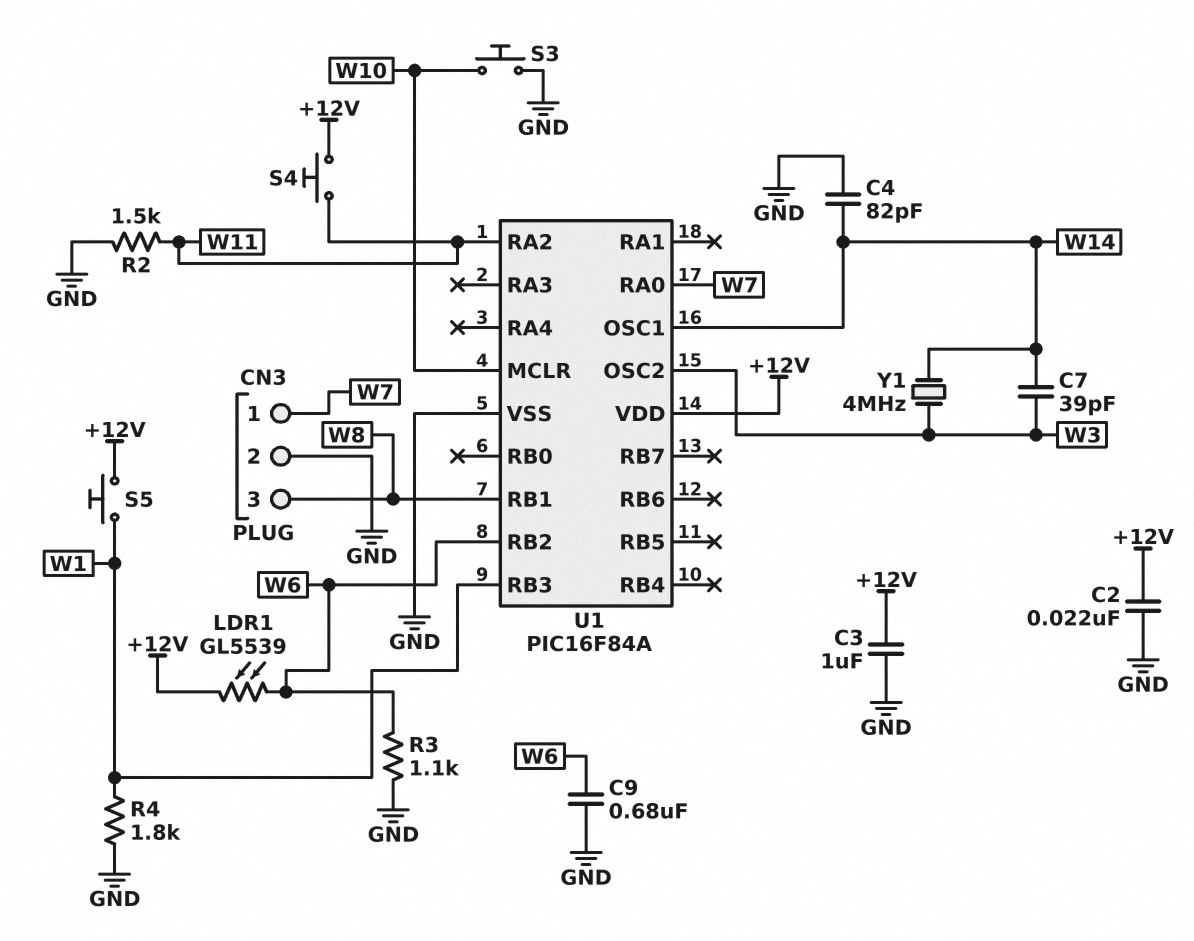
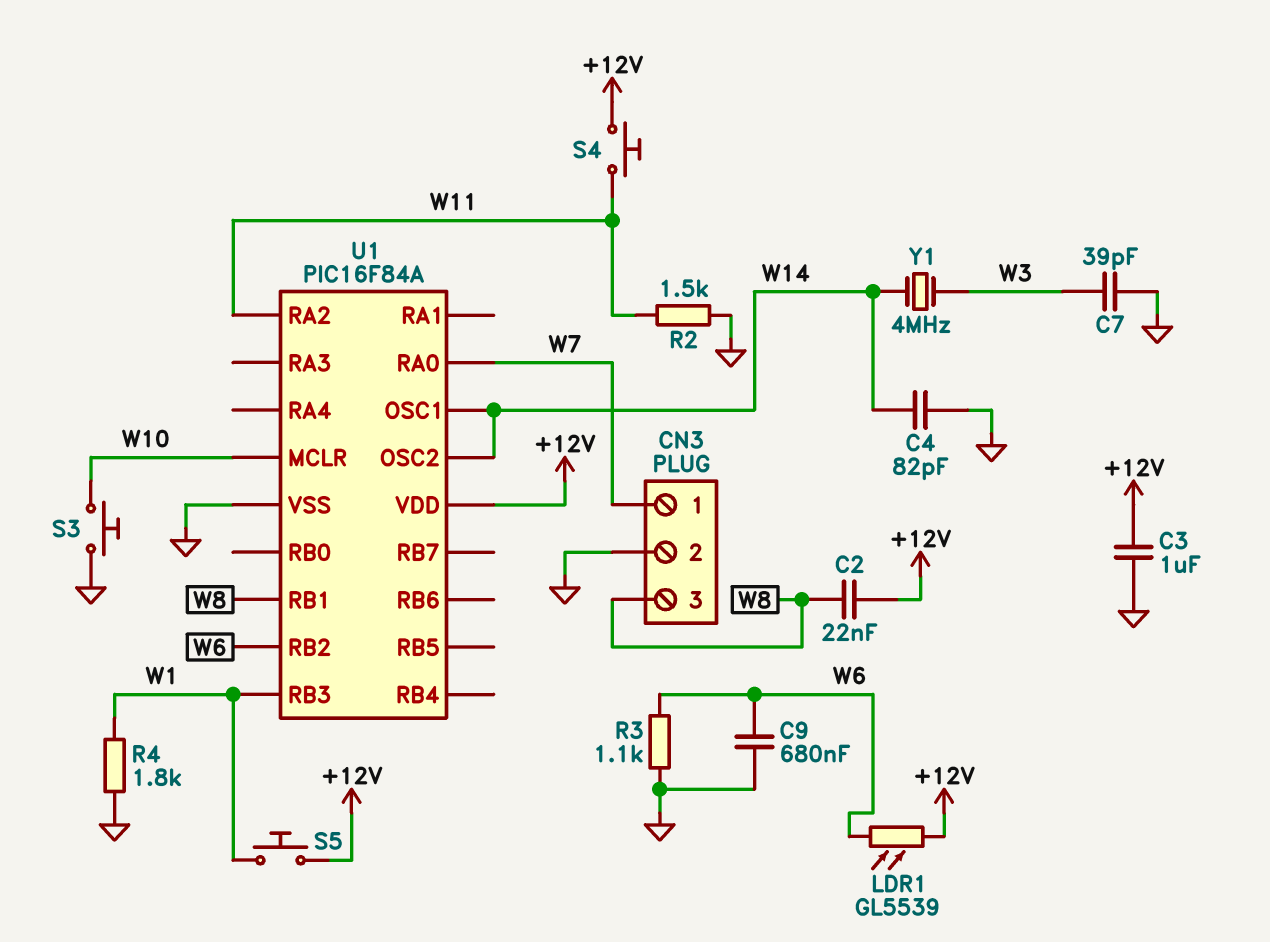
C2: 22nF (+12V, GND) -> 22nF (+12V, W8)
C7: 39pF (W3, W14) -> 39pF (GND, W3)
U1 pin OSC2: W3 -> W14

